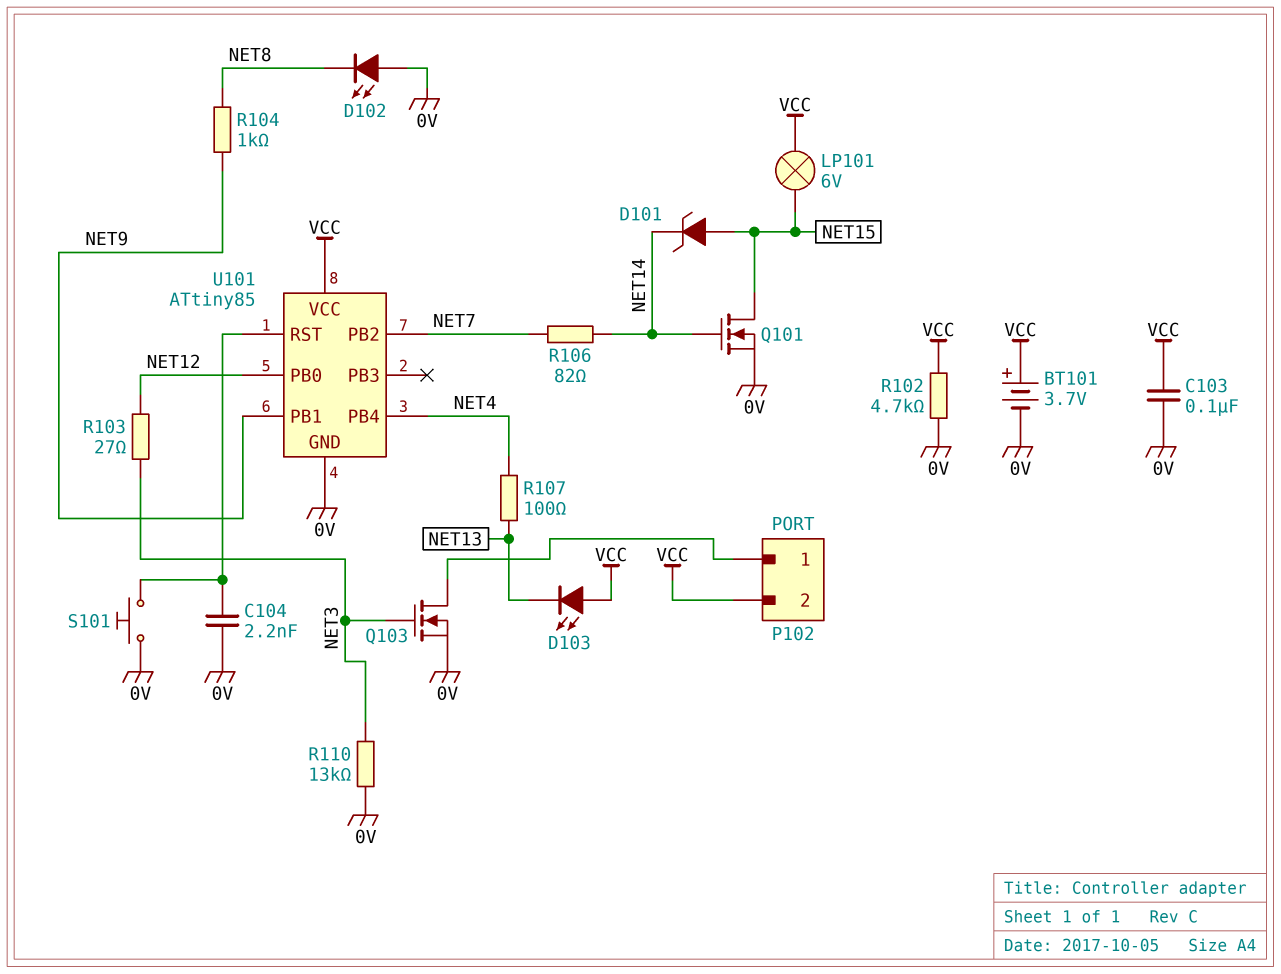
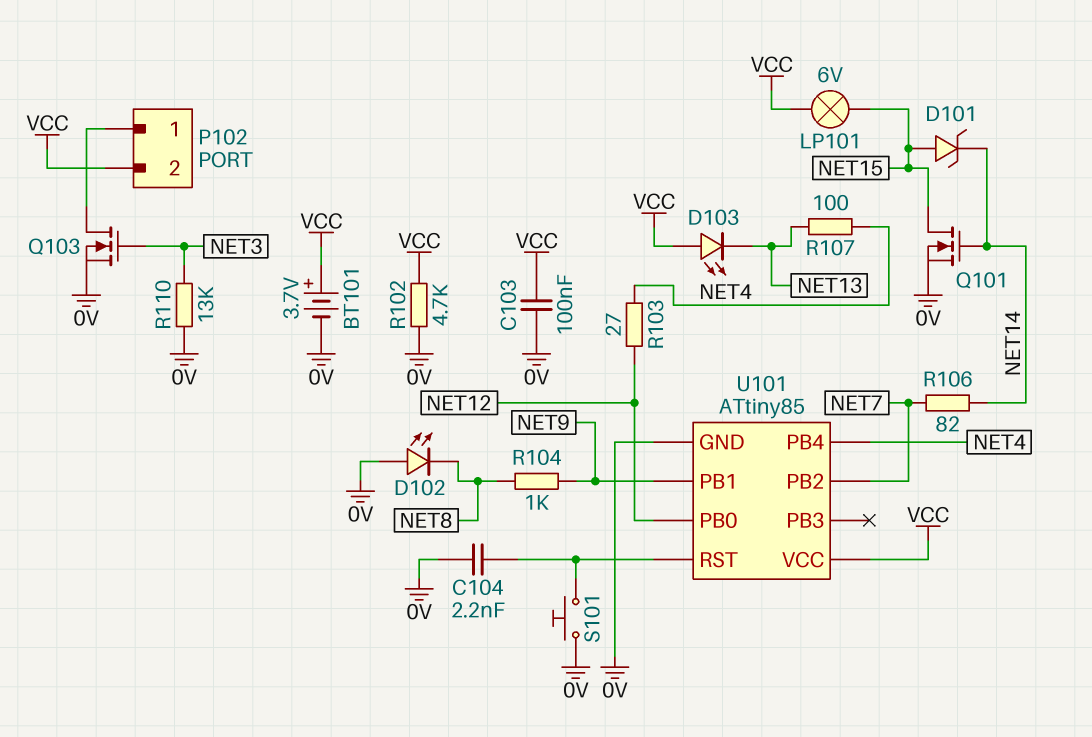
R103: 27 (NET3, NET12) -> 27 (NET4, NET12)

